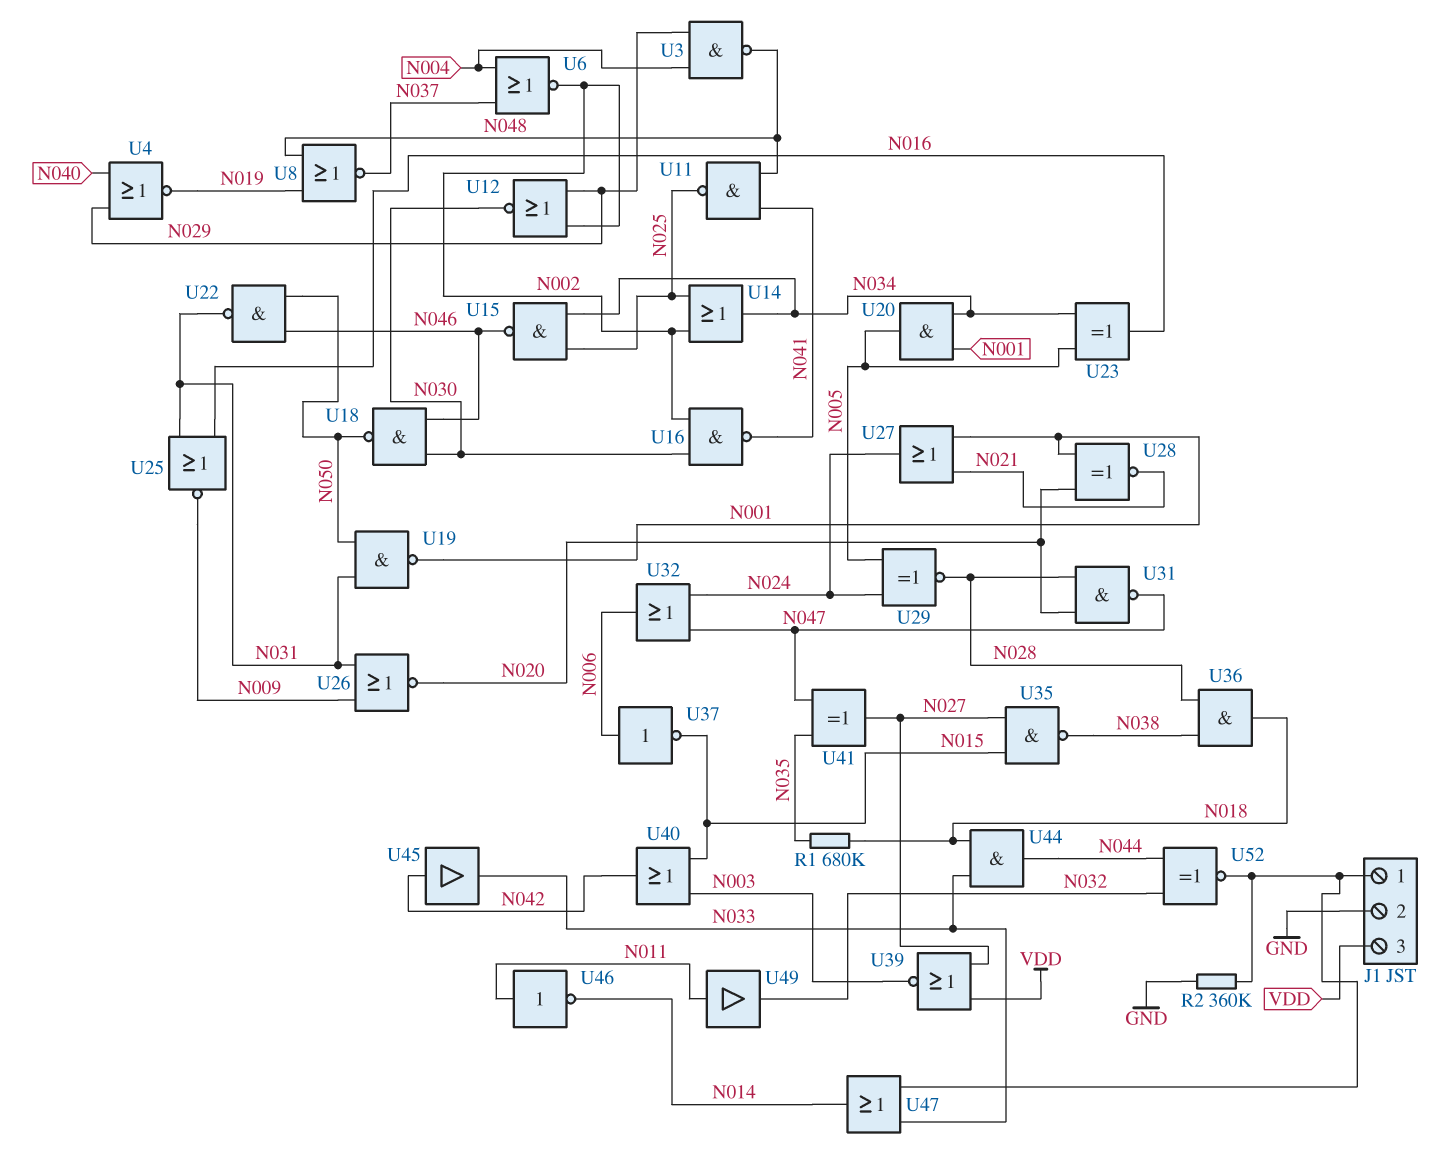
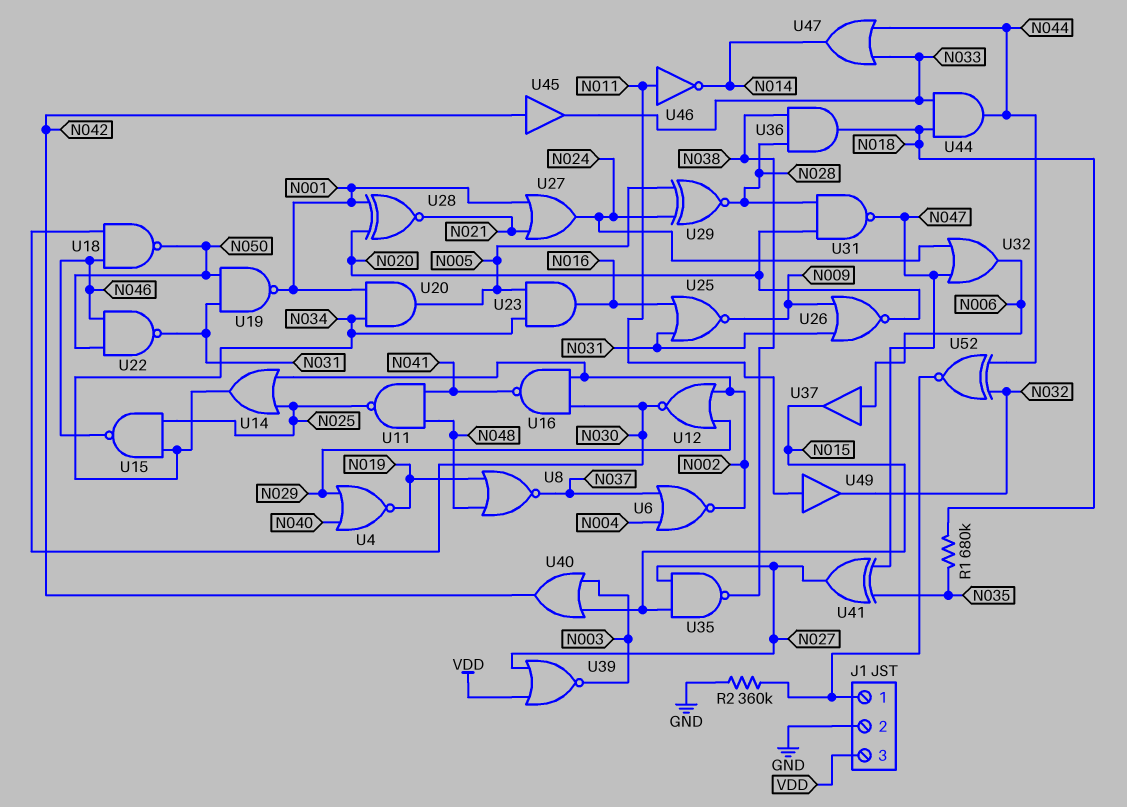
U3: NAND (in N004, in N029, out N048) -> none
U23: XOR (in N005, in N034, out N016) -> AND (in N005, in N034, out N016)
U37: NOT (in N006, out N015) -> buffer (in N006, out N015)
U47: OR (in J1/1, in N033, out N014) -> OR (in N033, in N044, out N014)

